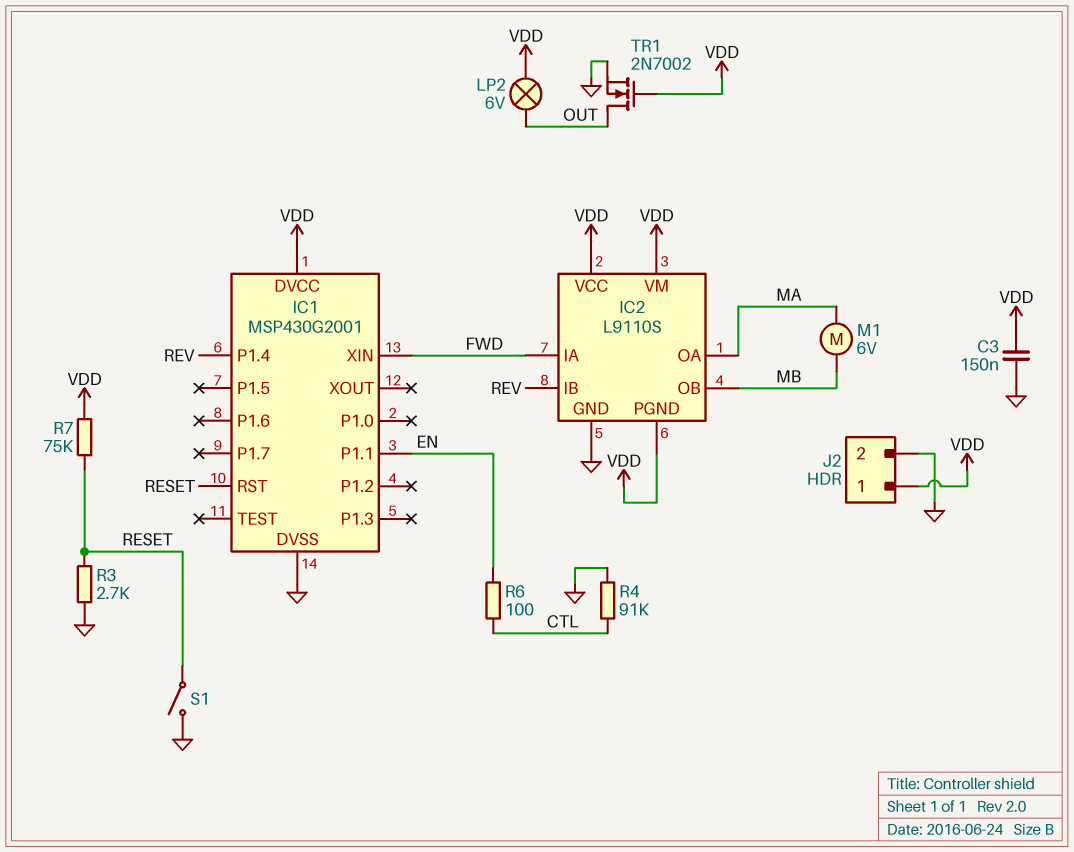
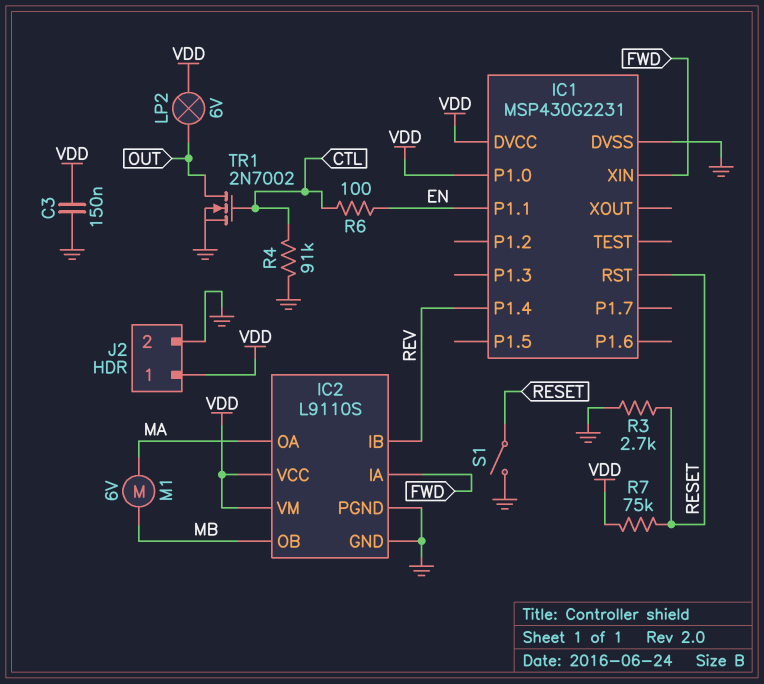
IC1: MSP430G2001 -> MSP430G2231
IC1 pin P1.0: none -> VDD
IC2 pin PGND: VDD -> GND
TR1: NMOS 2N7002 (G VDD, D OUT, S GND) -> NMOS 2N7002 (G CTL, D OUT, S GND)

